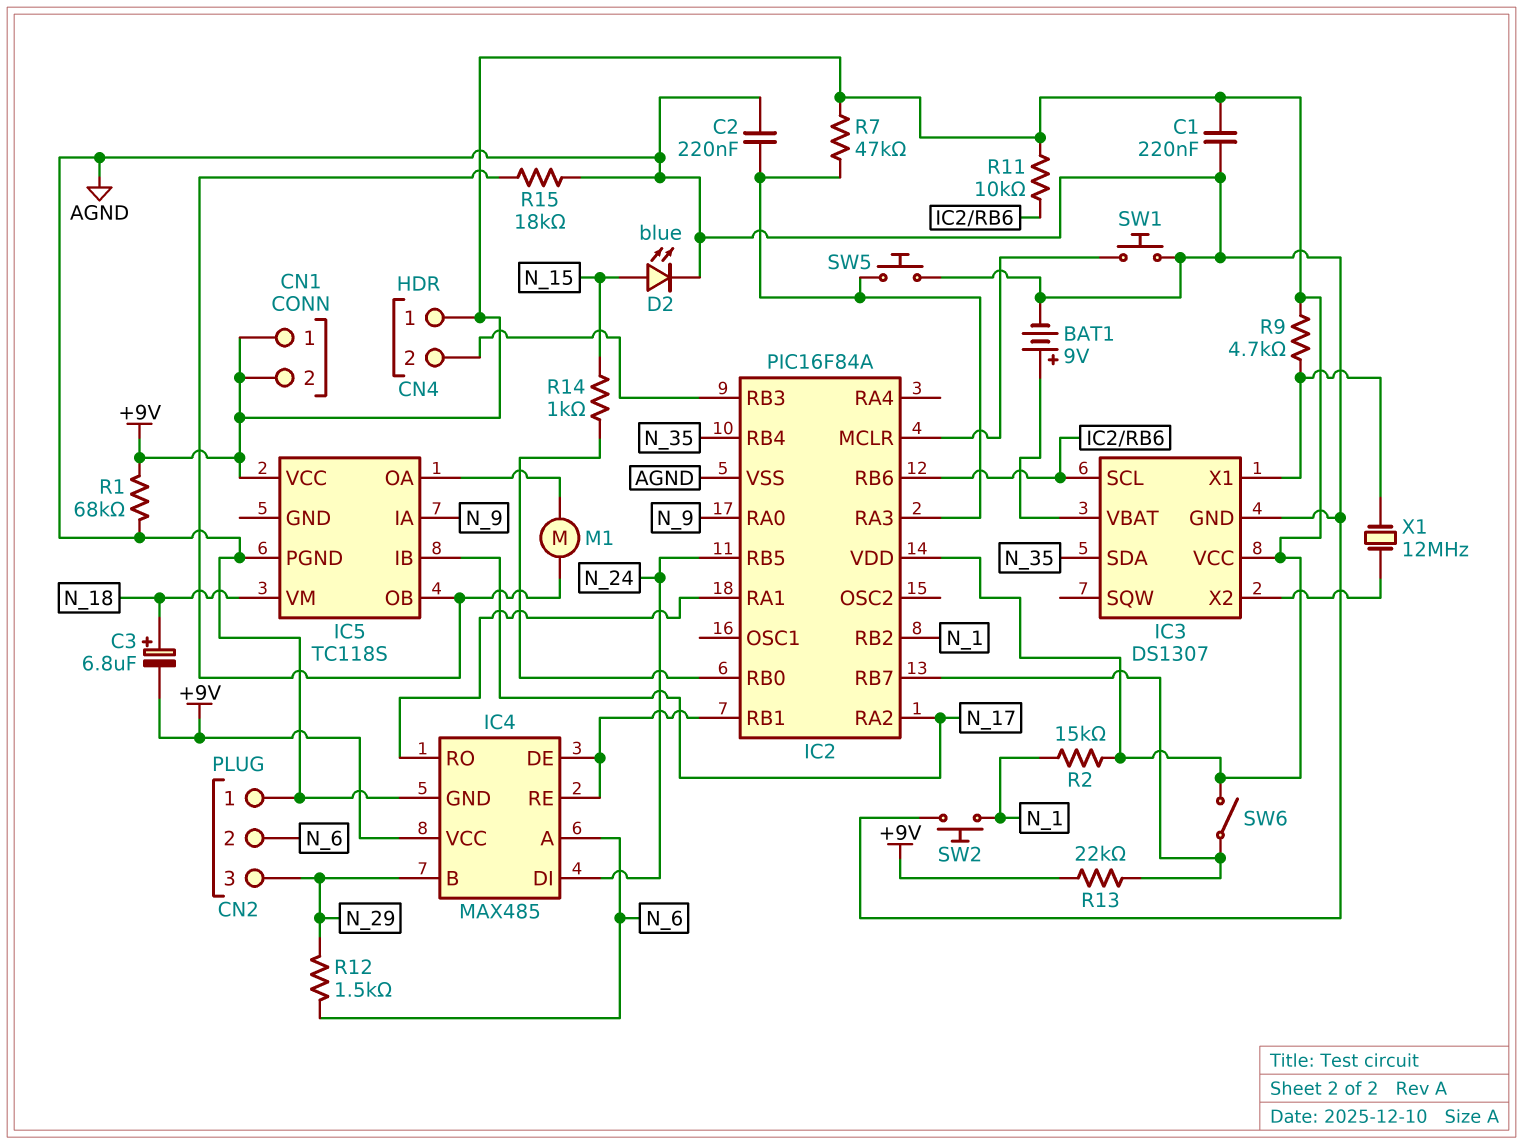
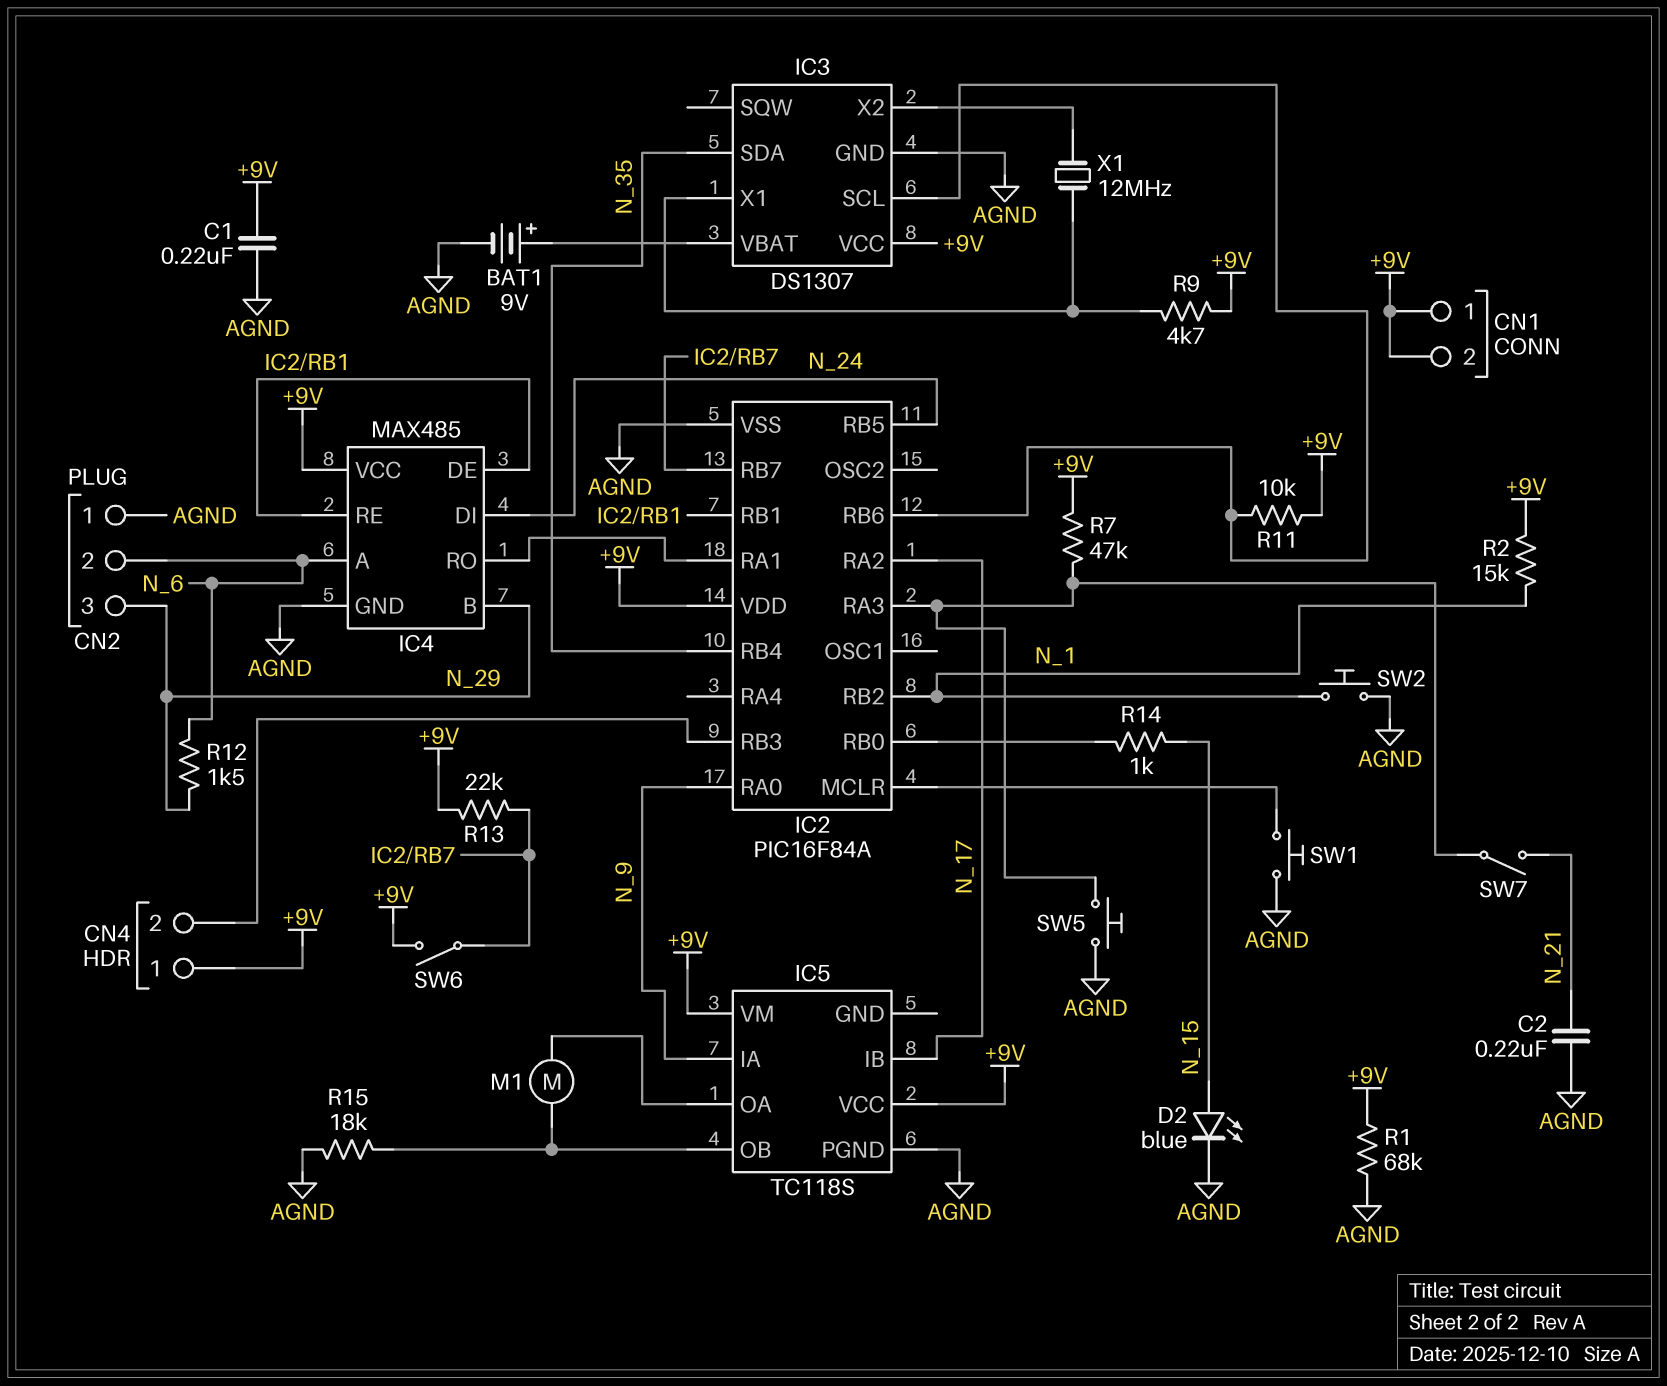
C2: 220nF (AGND, IC2/RA3) -> 220nF (AGND, N_21)
C3: 6.8uF (plus N_18, minus +9V) -> none
IC5 pin VM: N_18 -> +9V
SW7: none -> switch (IC2/RA3, N_21)

